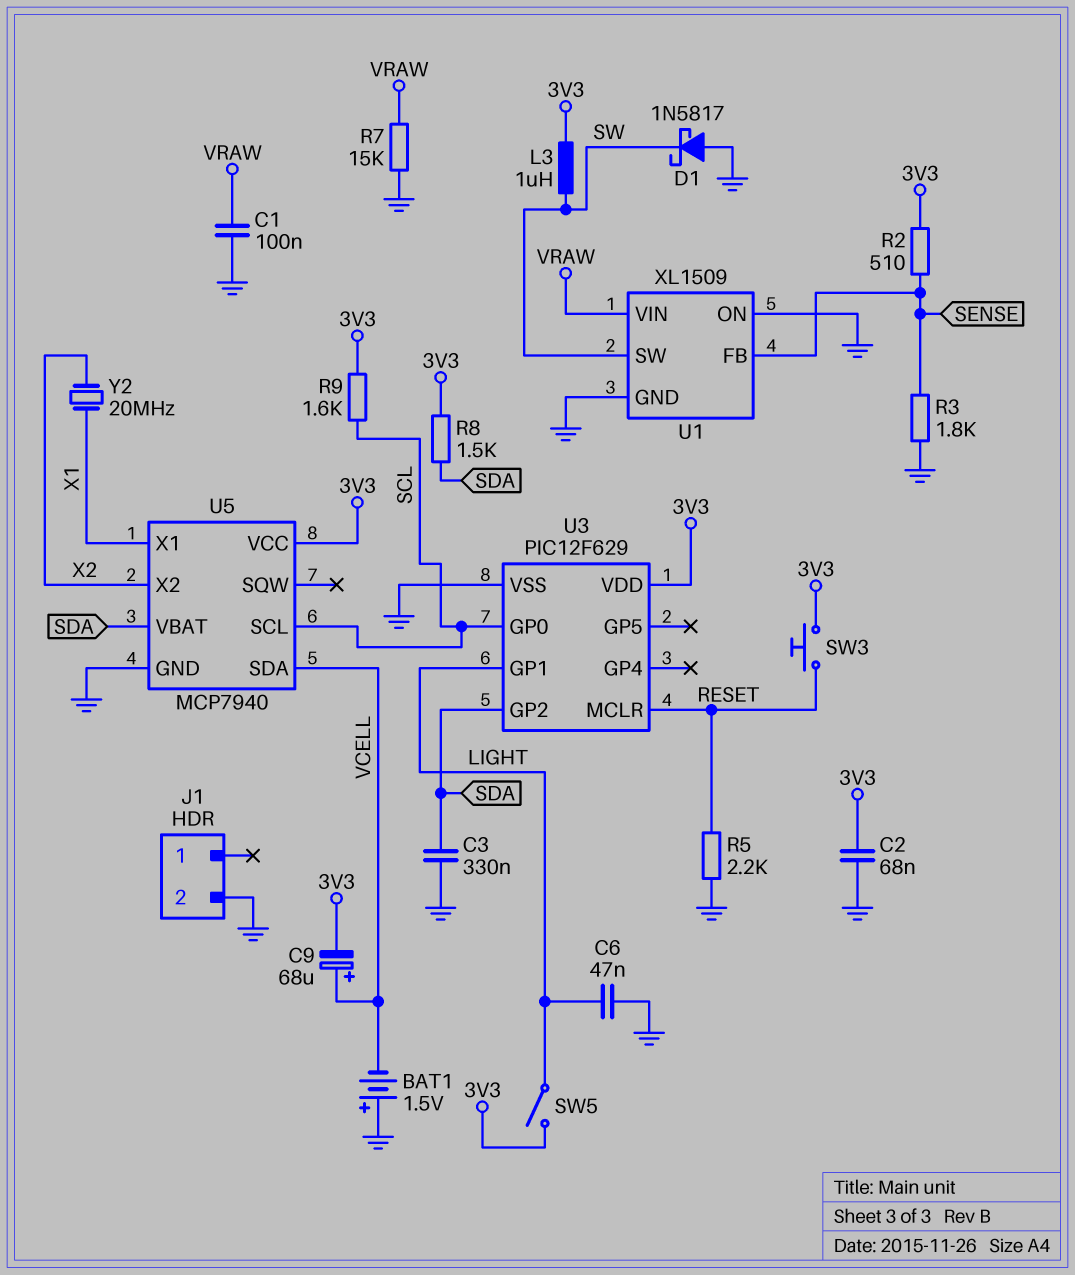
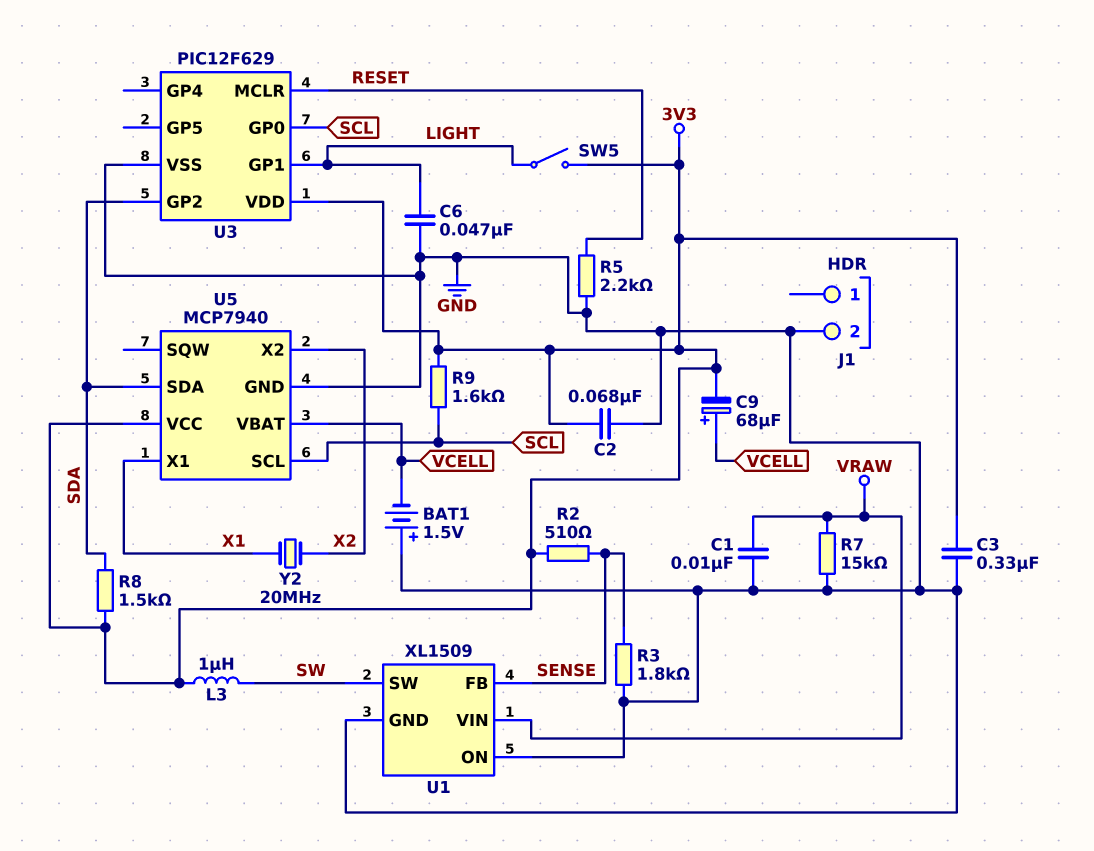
C1: 100nF (GND, VRAW) -> 10nF (GND, VRAW)
C3: 330nF (GND, SDA) -> 330nF (3V3, GND)
D1: schottky 1N5817 (A GND, K SW) -> none
SW3: button (3V3, RESET) -> none
U5 pin SDA: VCELL -> SDA
U5 pin VBAT: SDA -> VCELL

